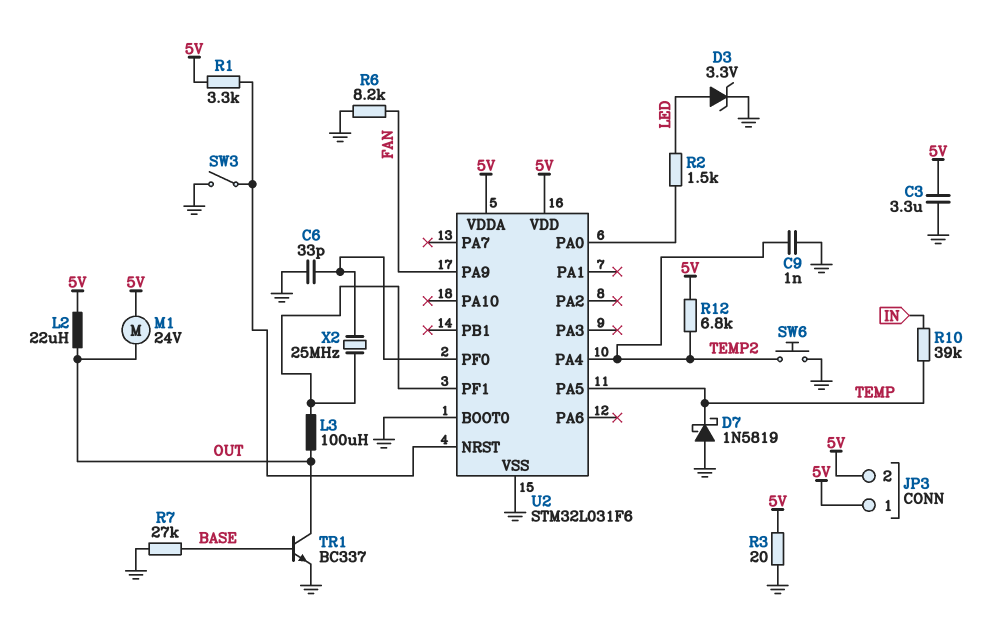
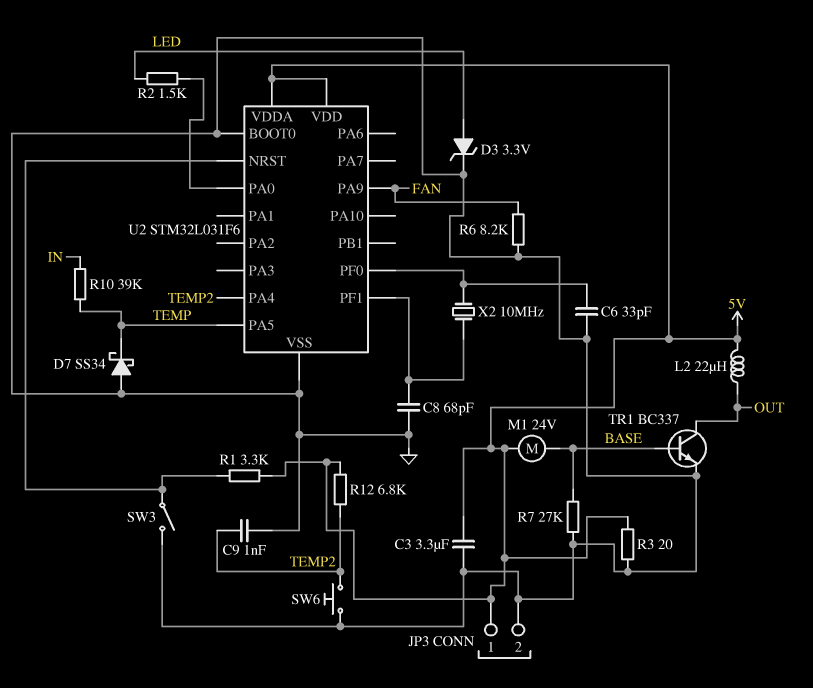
C8: none -> 68pF (GND, U2/PF1)
D7: schottky 1N5819 (A GND, K TEMP) -> schottky SS34 (A GND, K TEMP)
JP3 pin 2: 5V -> GND
L3: 100uH (OUT, U2/PF1) -> none
M1: motor 24V (5V, OUT) -> motor 24V (5V, BASE)
X2: 25MHz (U2/PF0, U2/PF1) -> 10MHz (U2/PF0, U2/PF1)

